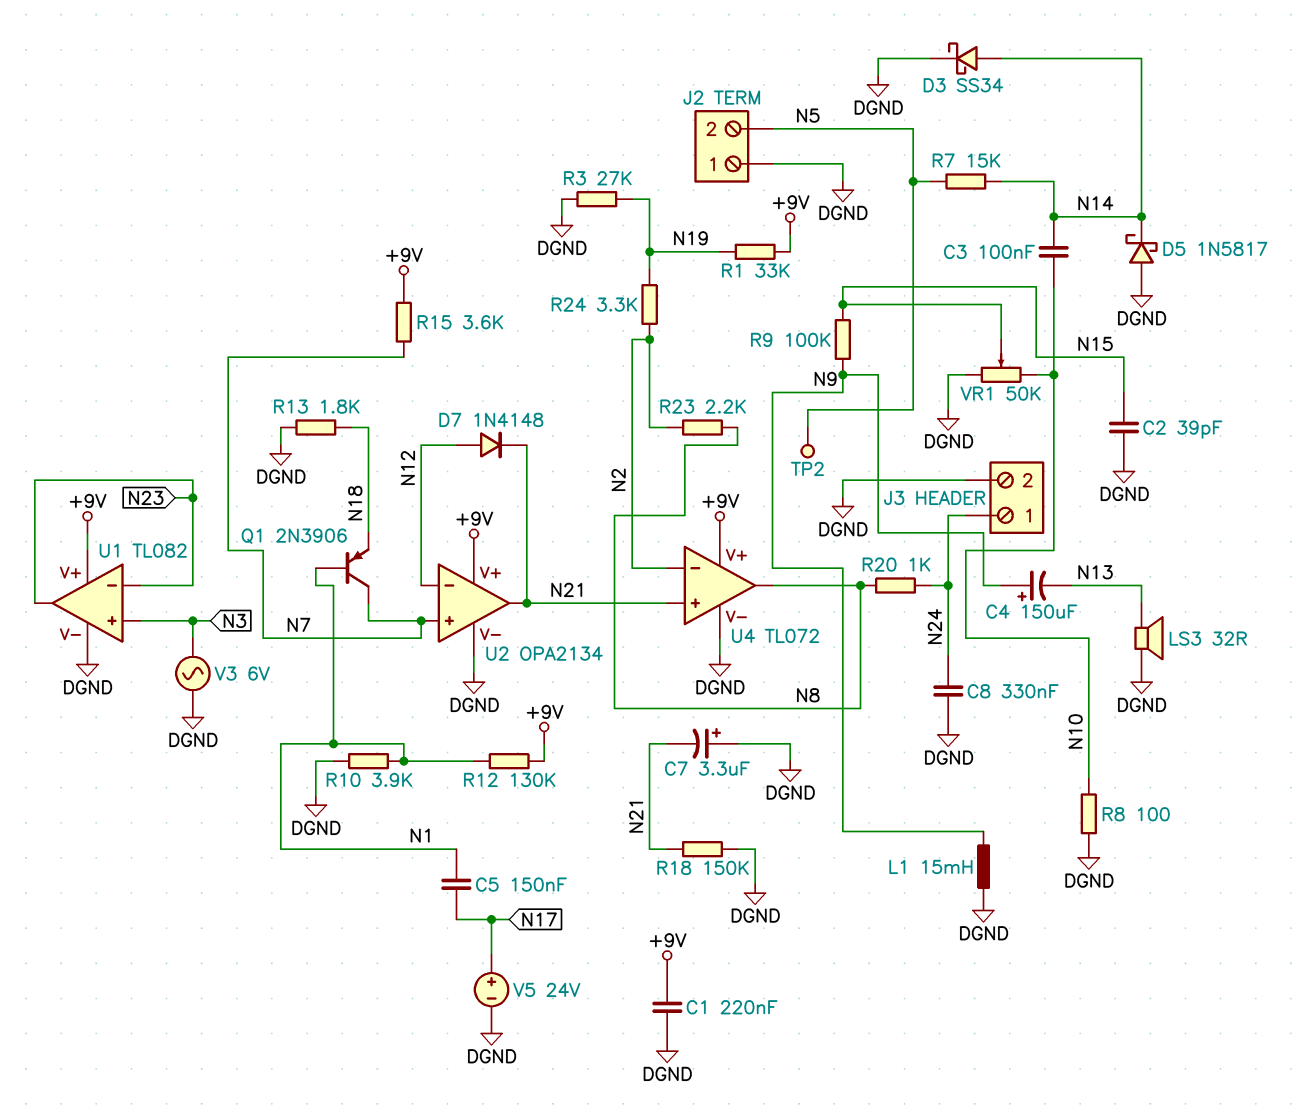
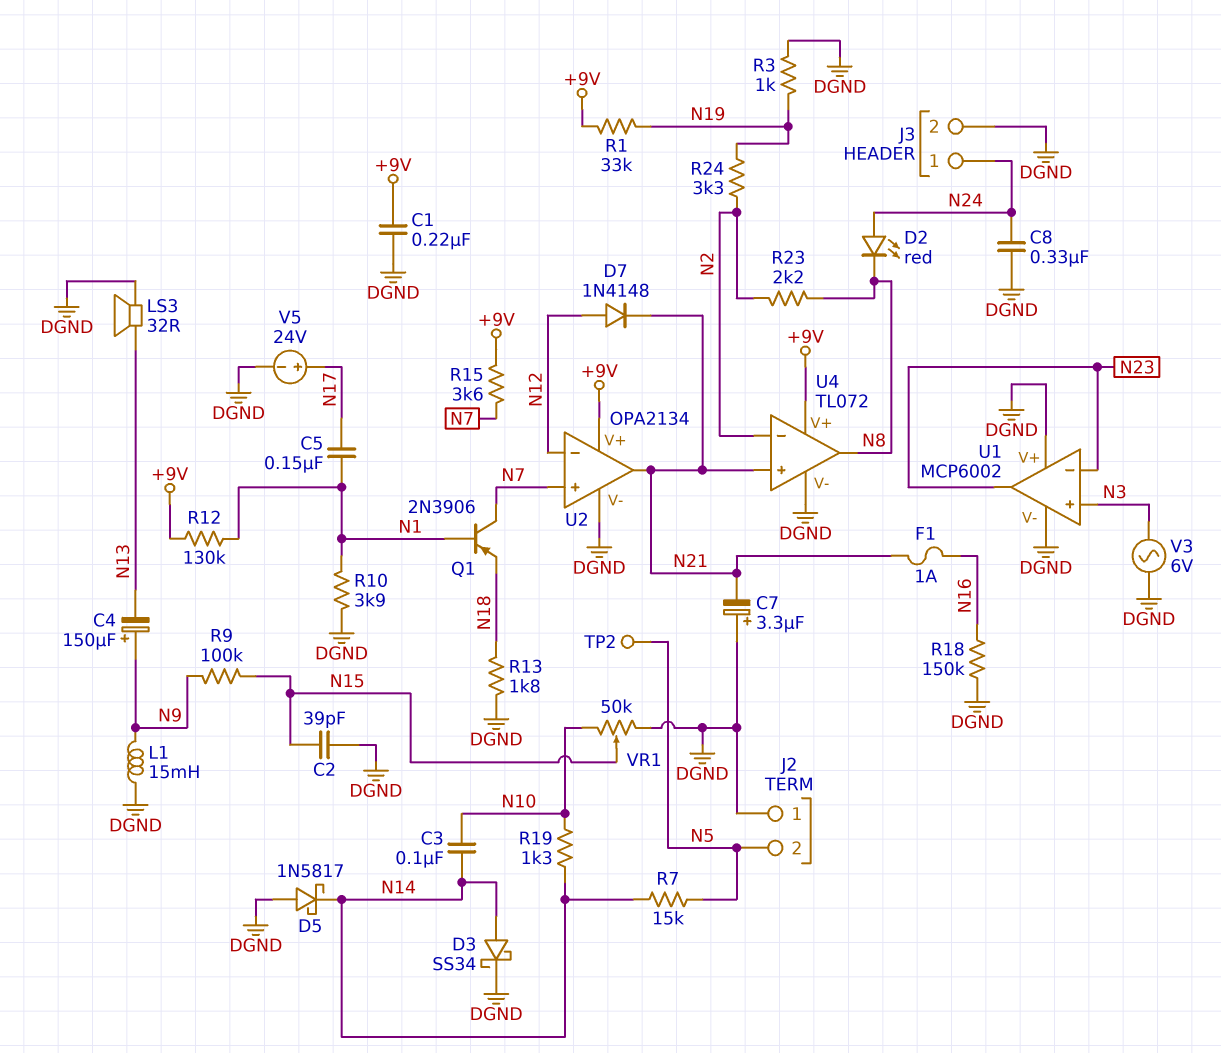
D2: none -> LED red (A N24, K N8)
F1: none -> 1A (N16, N21)
R3: 27k (DGND, N19) -> 1k (DGND, N19)
R8: 100 (DGND, N10) -> none
R18: 150k (DGND, N21) -> 150k (DGND, N16)
R19: none -> 1.3k (N10, N14)
R20: 1k (N8, N24) -> none
U1: TL082 -> MCP6002
U1 pin V+: +9V -> DGND

